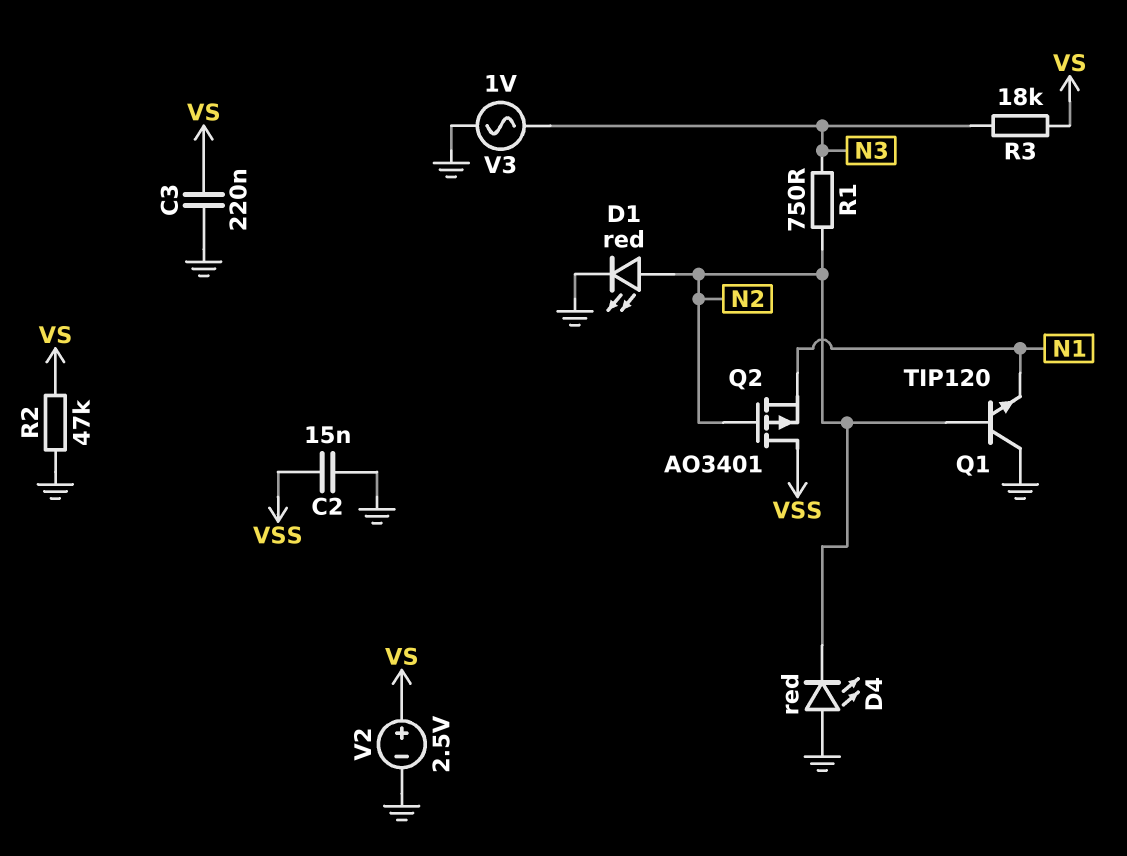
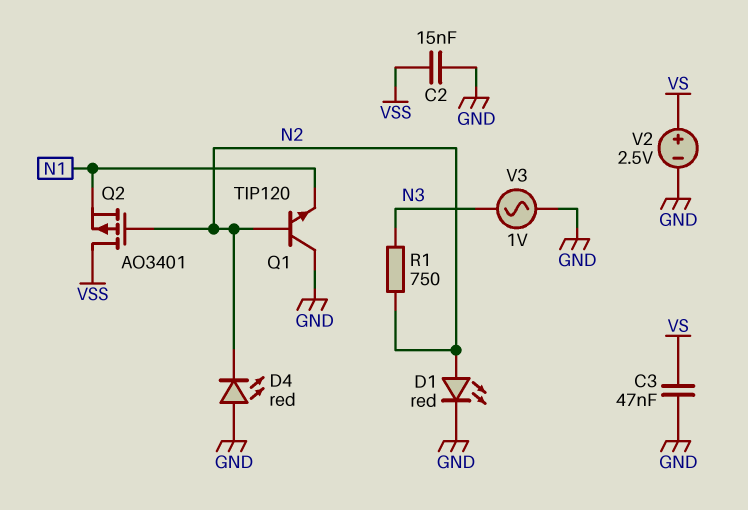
C3: 220nF (GND, VS) -> 47nF (GND, VS)
R2: 47k (GND, VS) -> none
R3: 18k (N3, VS) -> none

